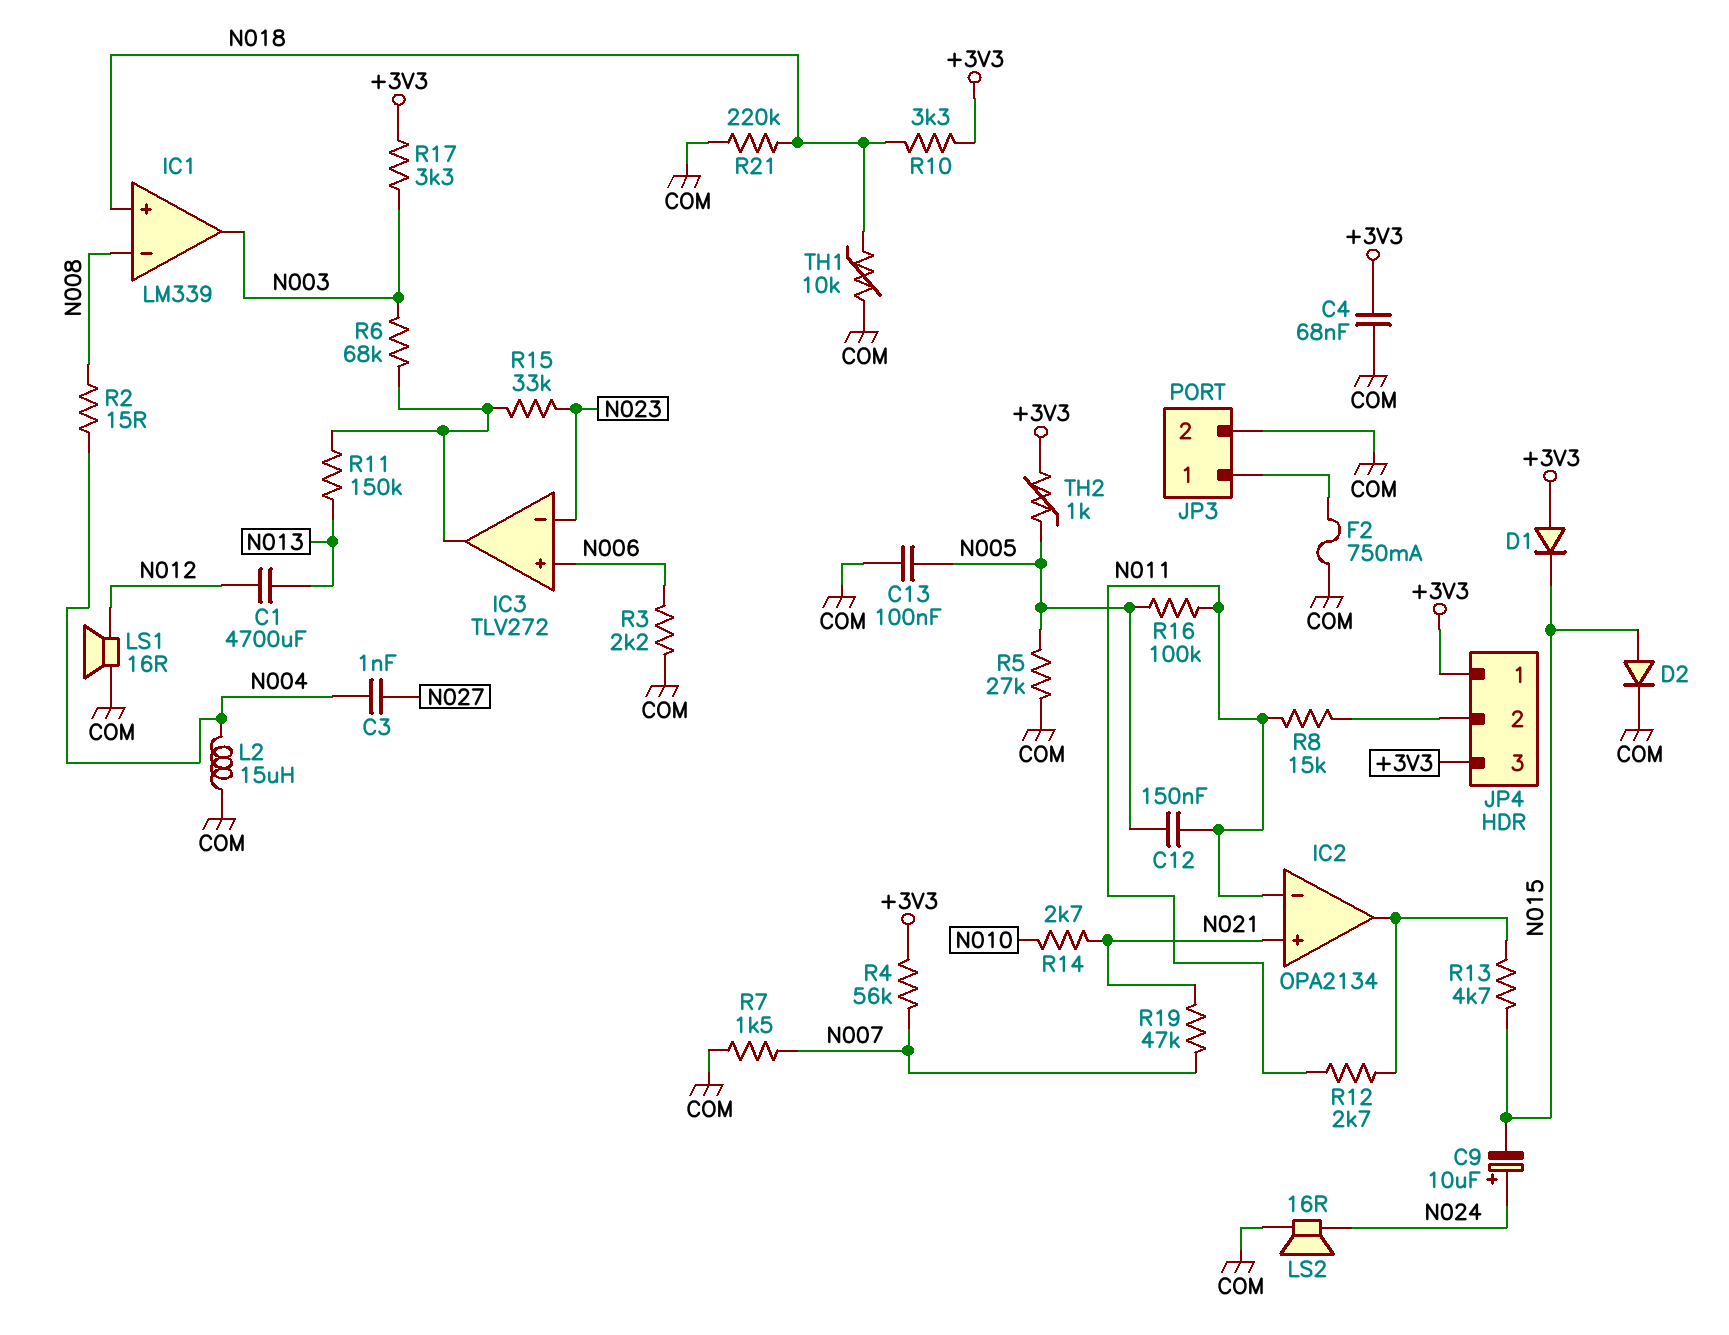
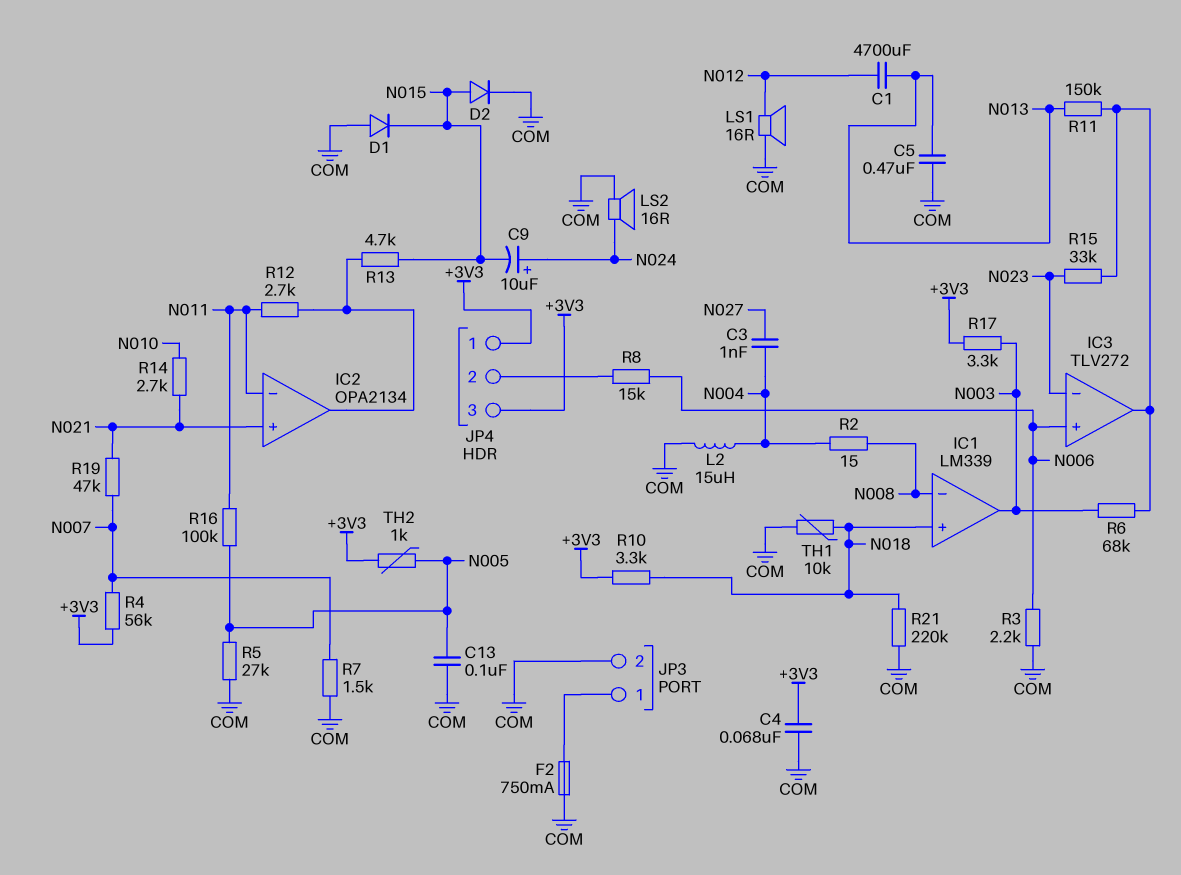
C5: none -> 470nF (COM, N013)
C12: 150nF (N005, N011) -> none
D1: diode (A +3V3, K N015) -> diode (A COM, K N015)
R8: 15k (JP4/2, N011) -> 15k (JP4/2, N006)

